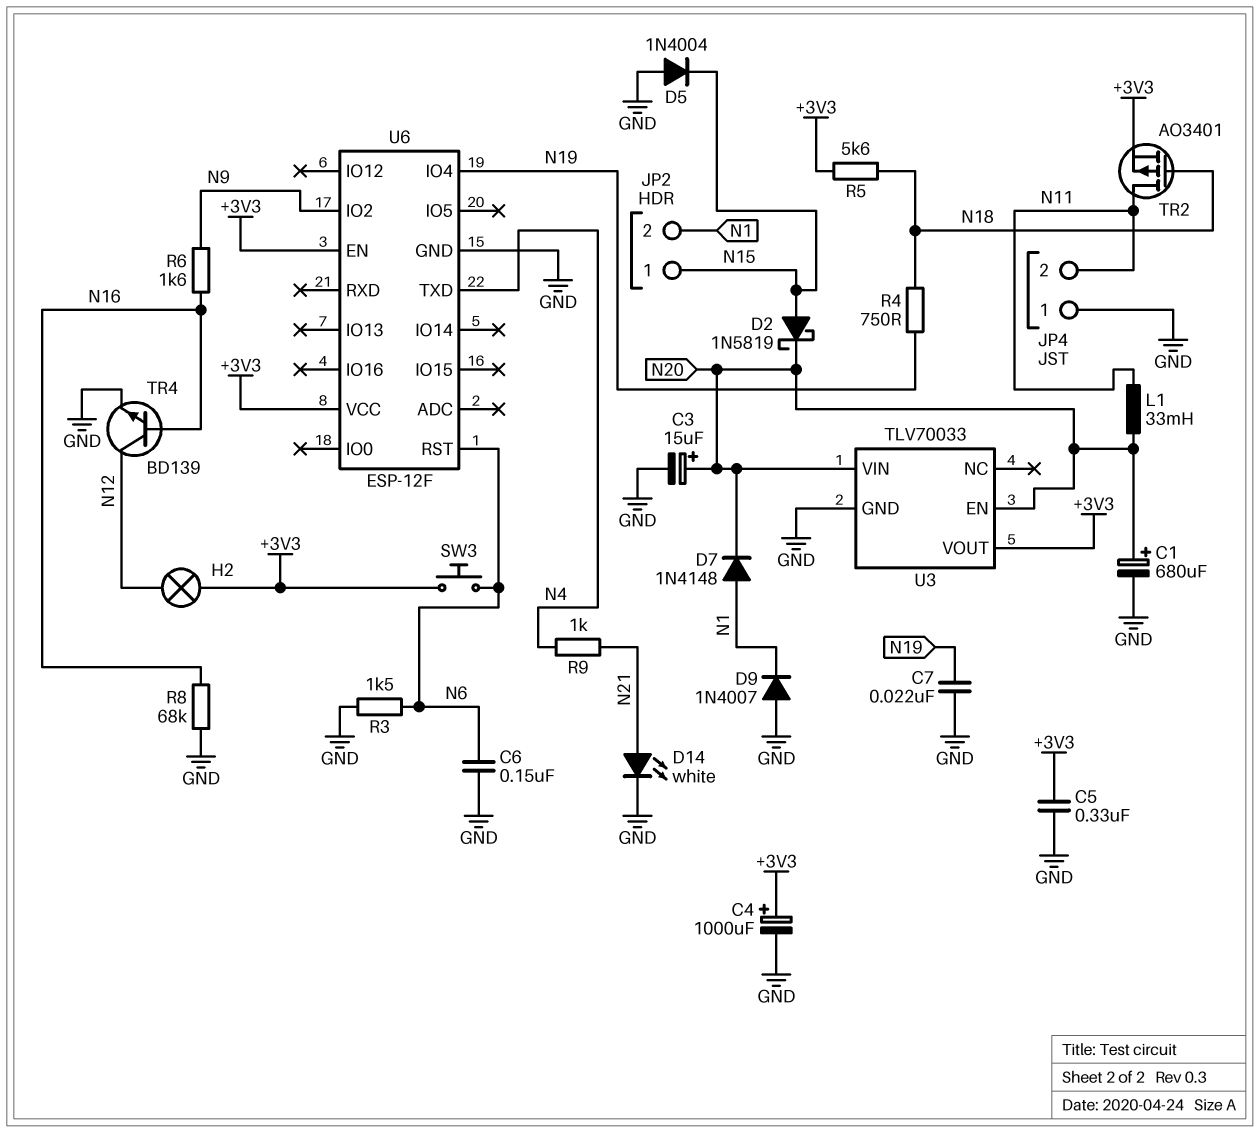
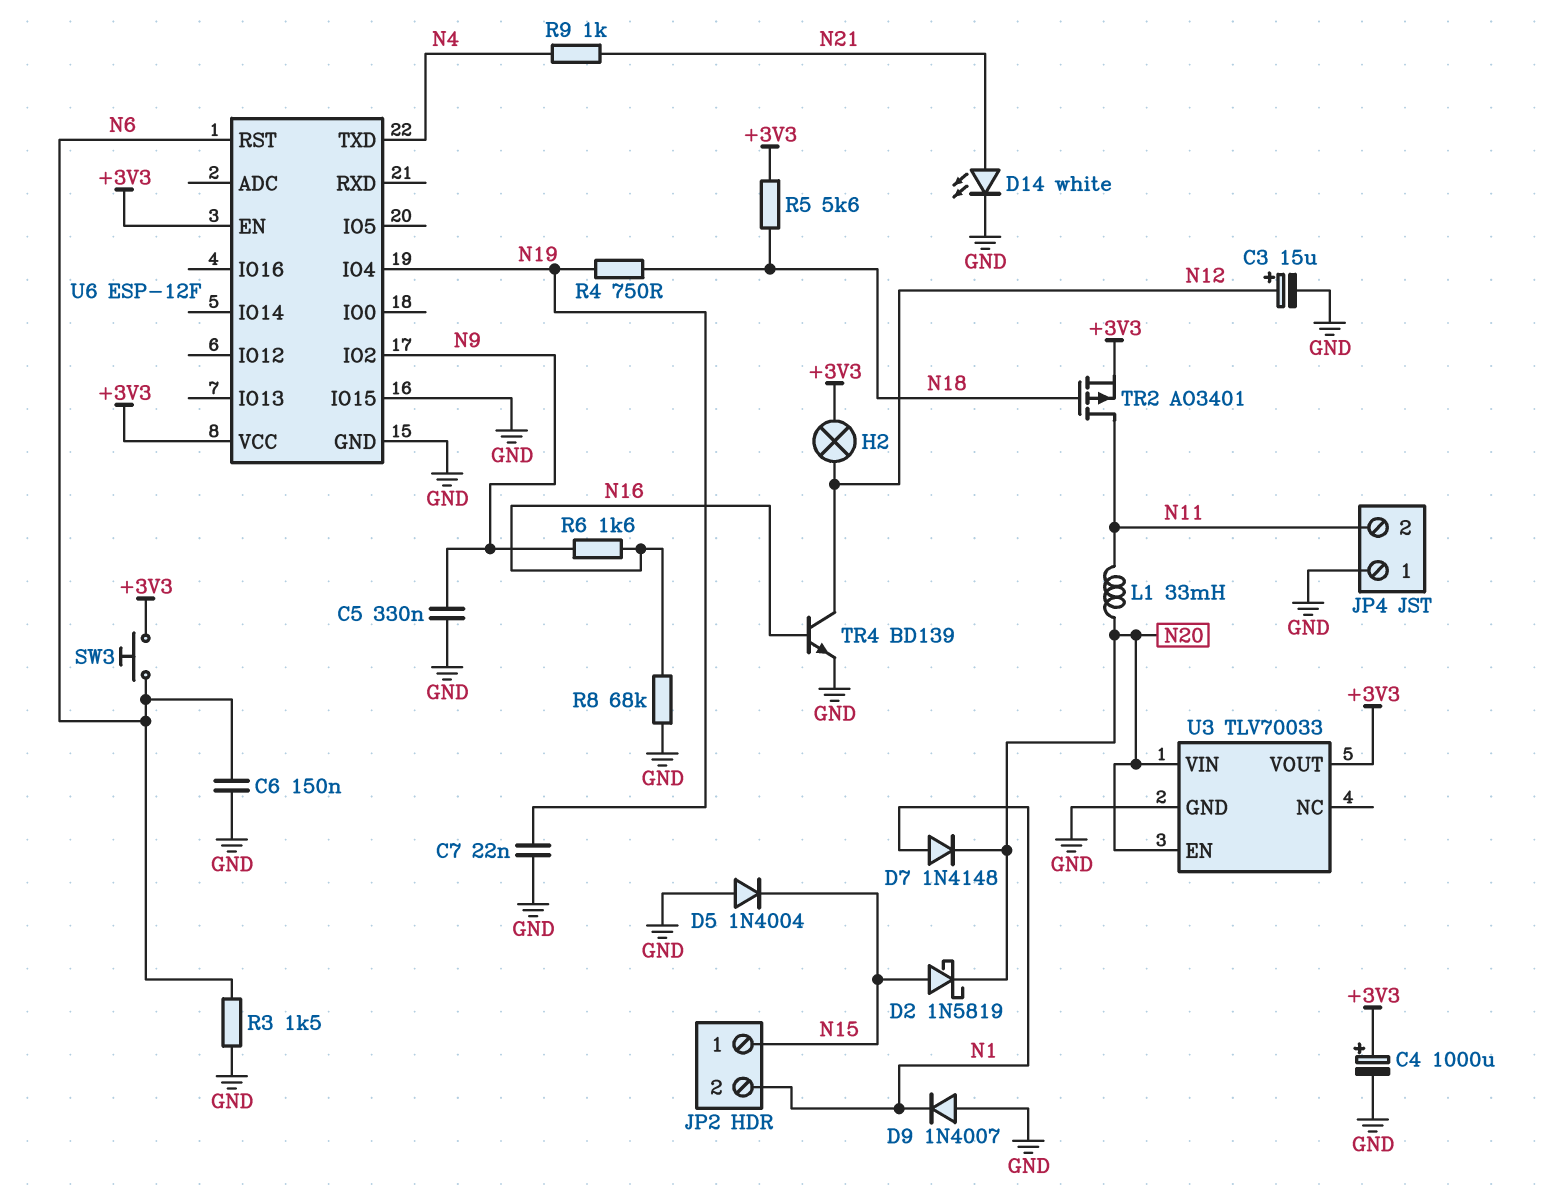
C1: 680uF (plus N20, minus GND) -> none
C3: 15uF (plus N20, minus GND) -> 15uF (plus N12, minus GND)
C5: 330nF (+3V3, GND) -> 330nF (GND, N9)
U6 pin IO15: none -> GND

